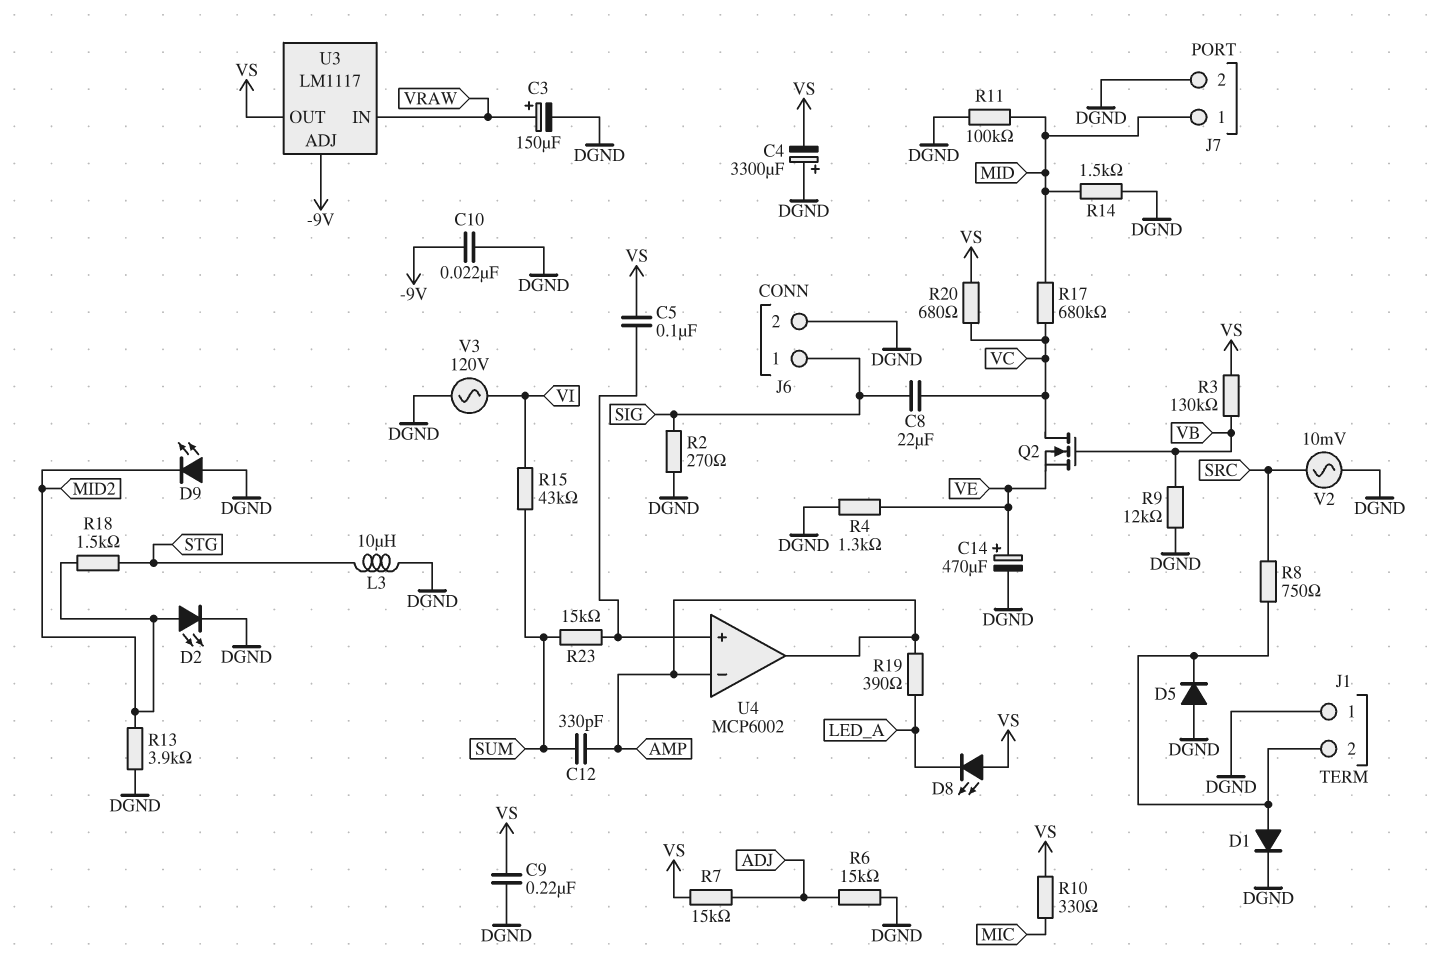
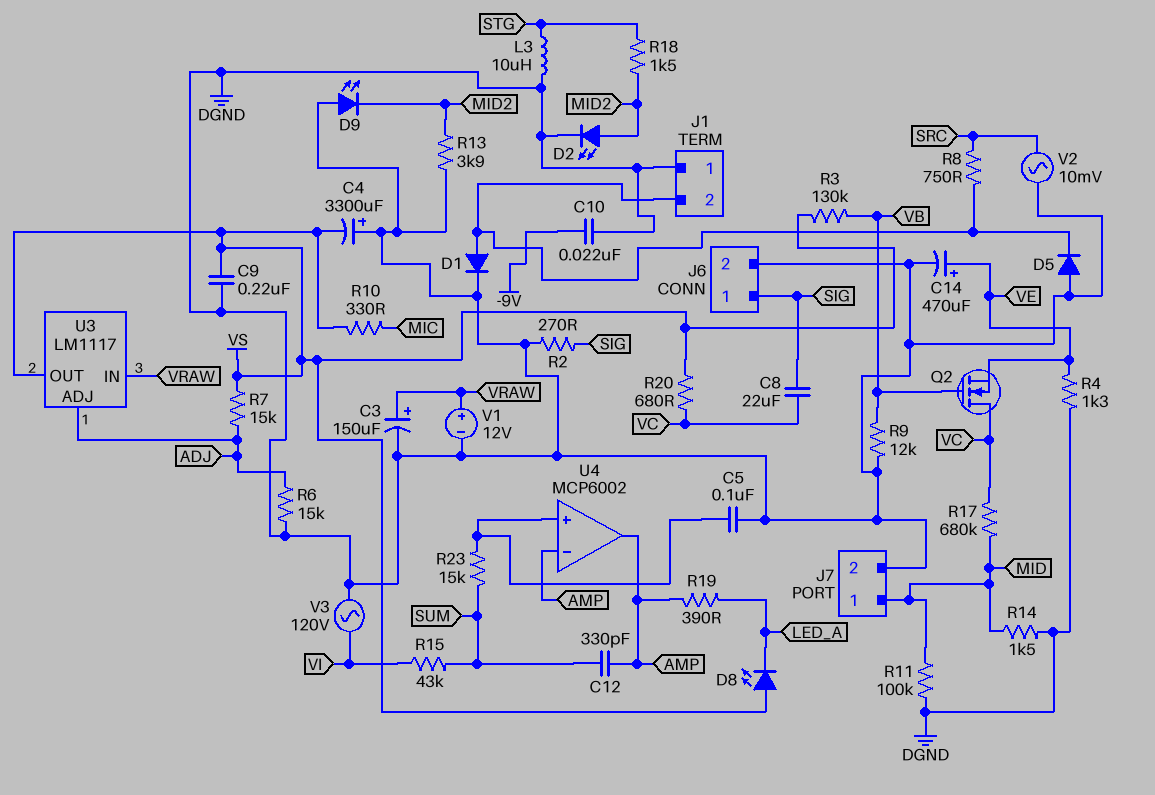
C5: 100nF (U4/in+, VS) -> 100nF (DGND, U4/in+)
U3 pin ADJ: -9V -> ADJ
V1: none -> 12V (plus VRAW, minus DGND)

